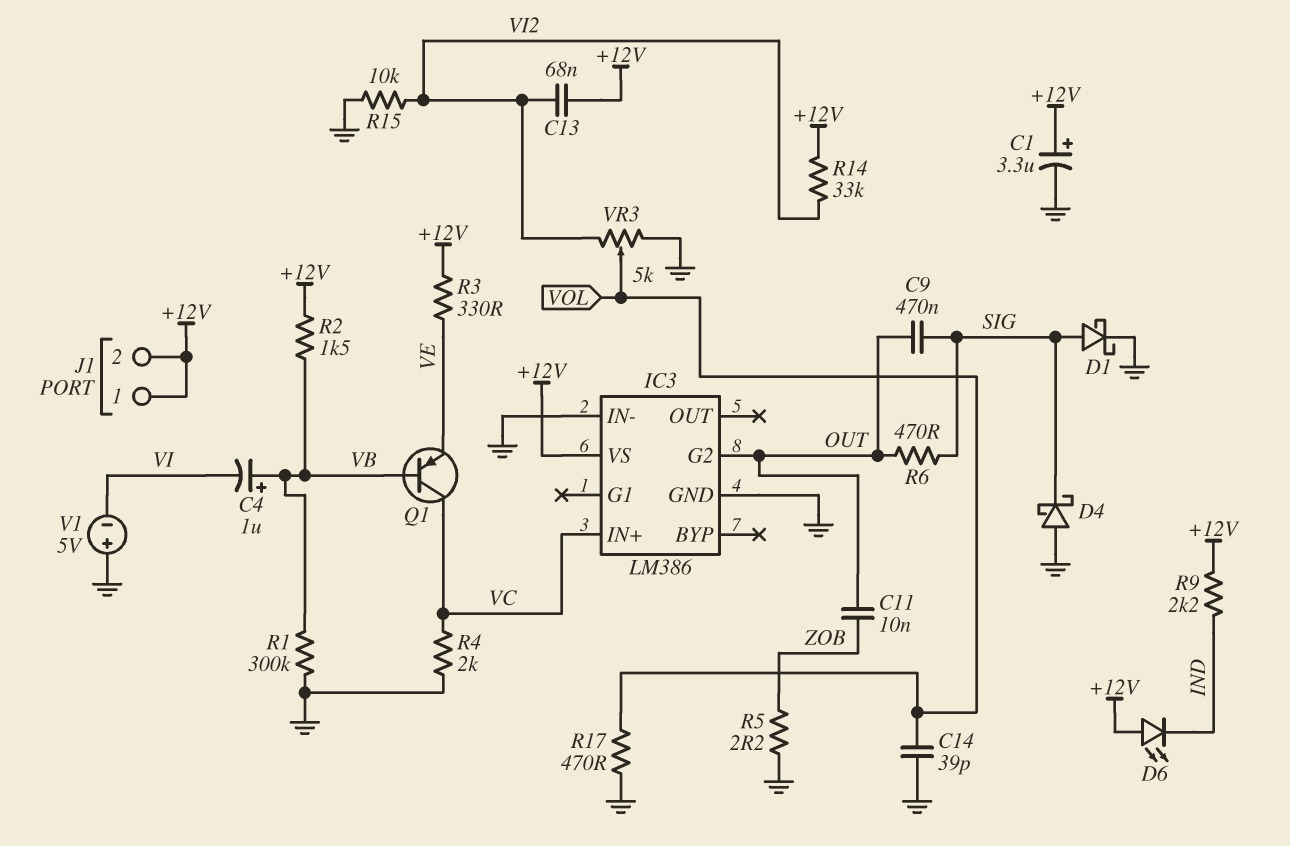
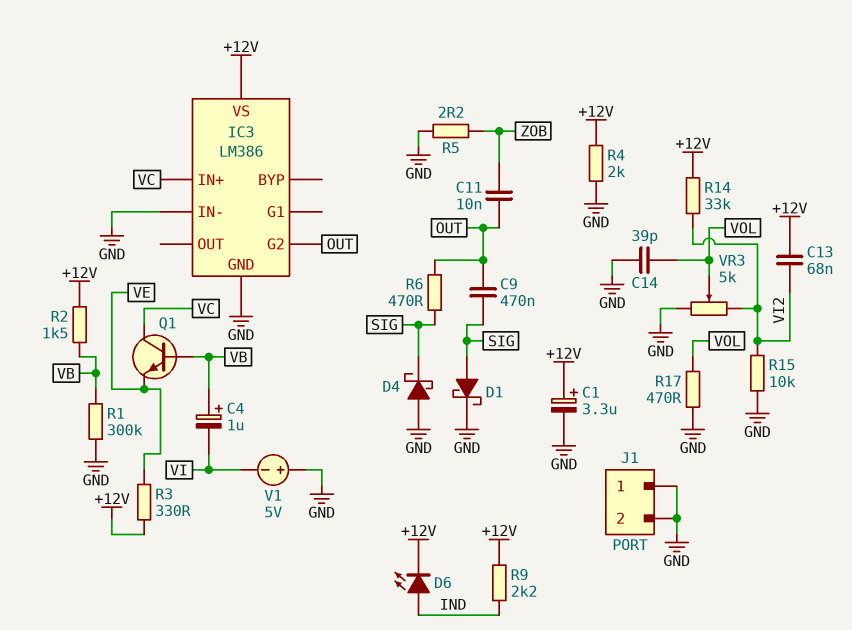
D6: LED (A +12V, K IND) -> LED (A IND, K +12V)
J1 pin 1: +12V -> GND
J1 pin 2: +12V -> GND
Q1: PNP (B VB, C VC, E VE) -> NPN (B VB, C VC, E VE)
R4: 2k (GND, VC) -> 2k (+12V, GND)

